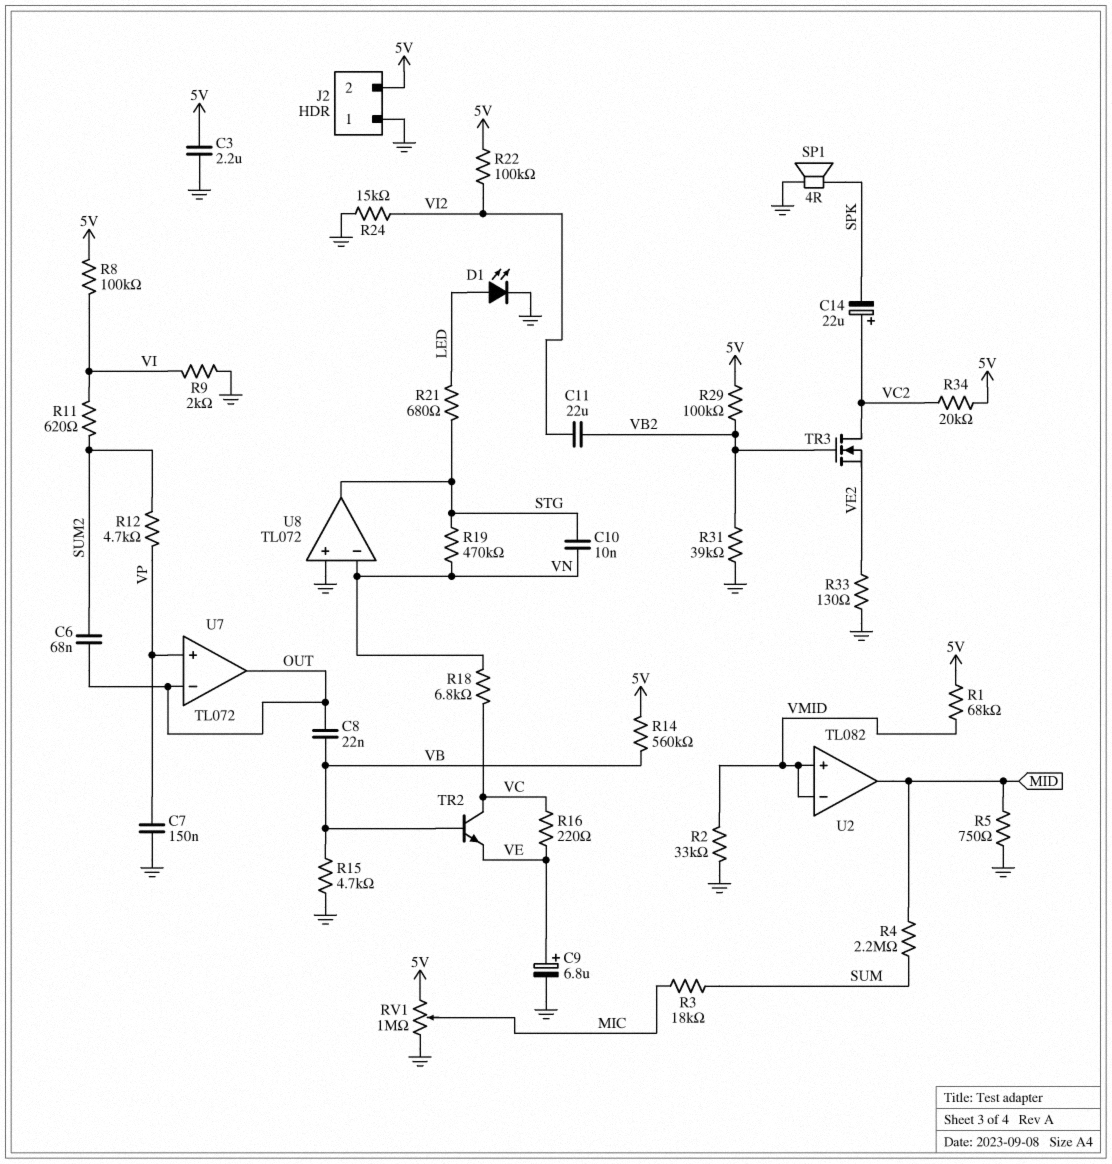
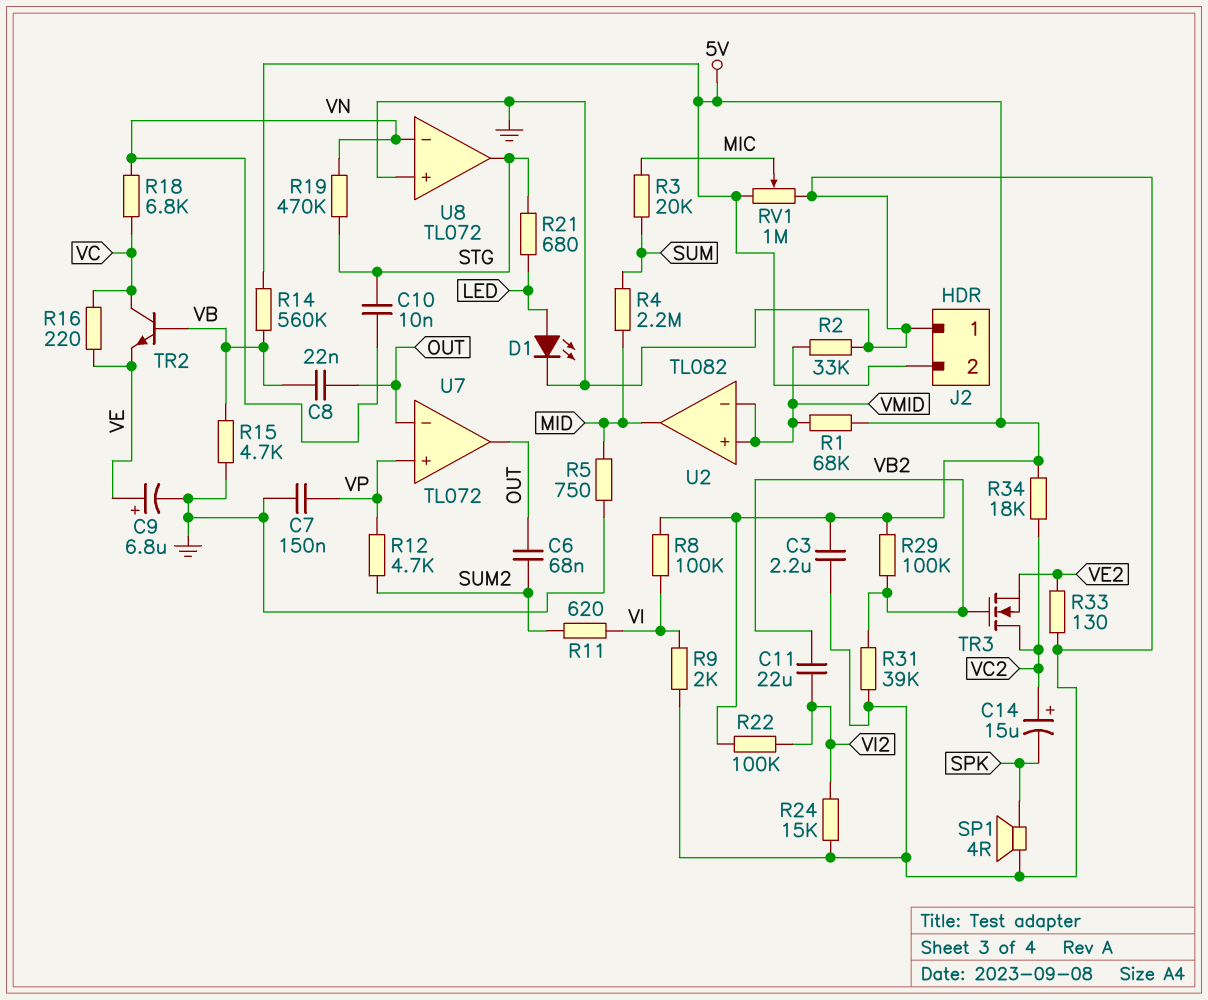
C14: 22uF (plus VC2, minus SPK) -> 15uF (plus VC2, minus SPK)
R3: 18k (MIC, SUM) -> 20k (MIC, SUM)
R34: 20k (5V, VC2) -> 18k (5V, VC2)

